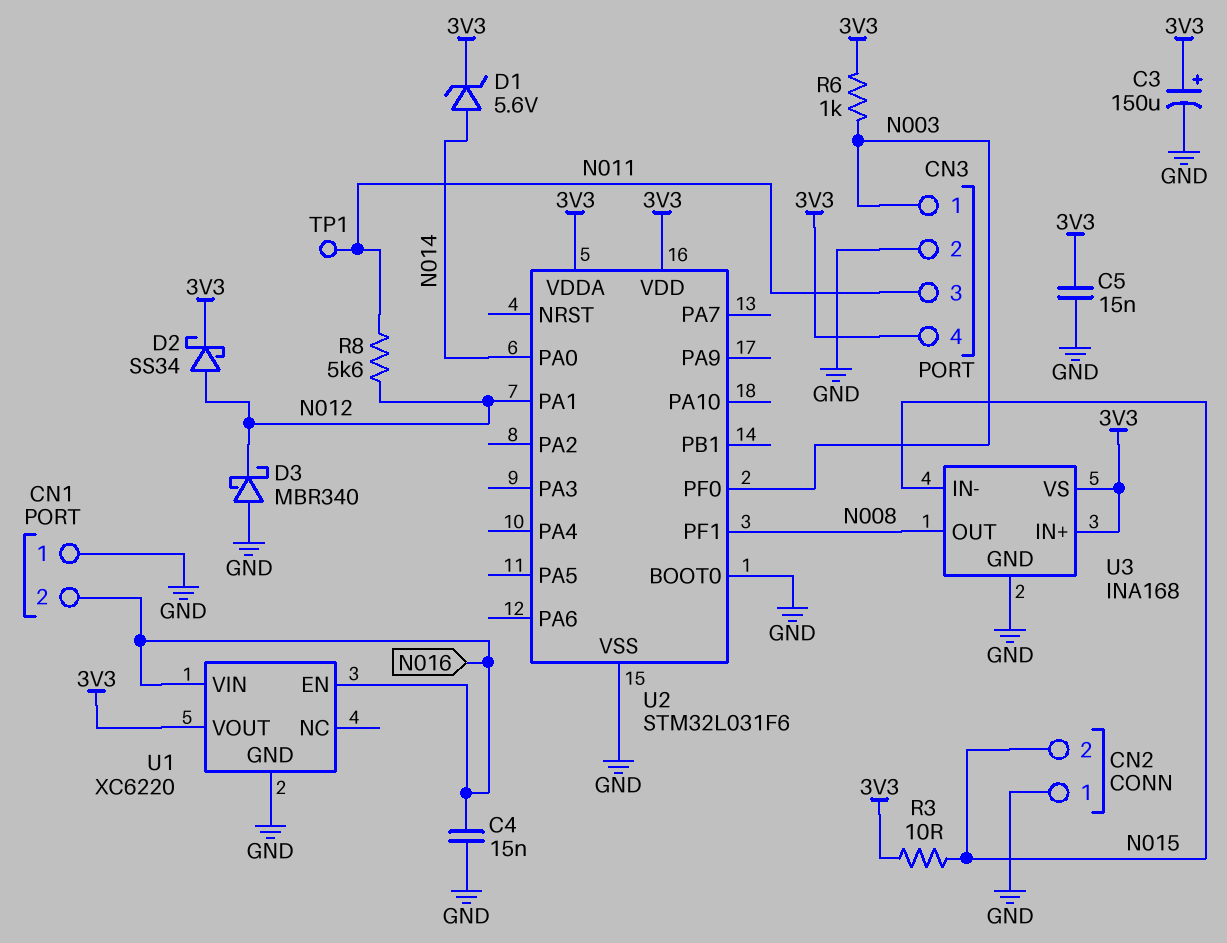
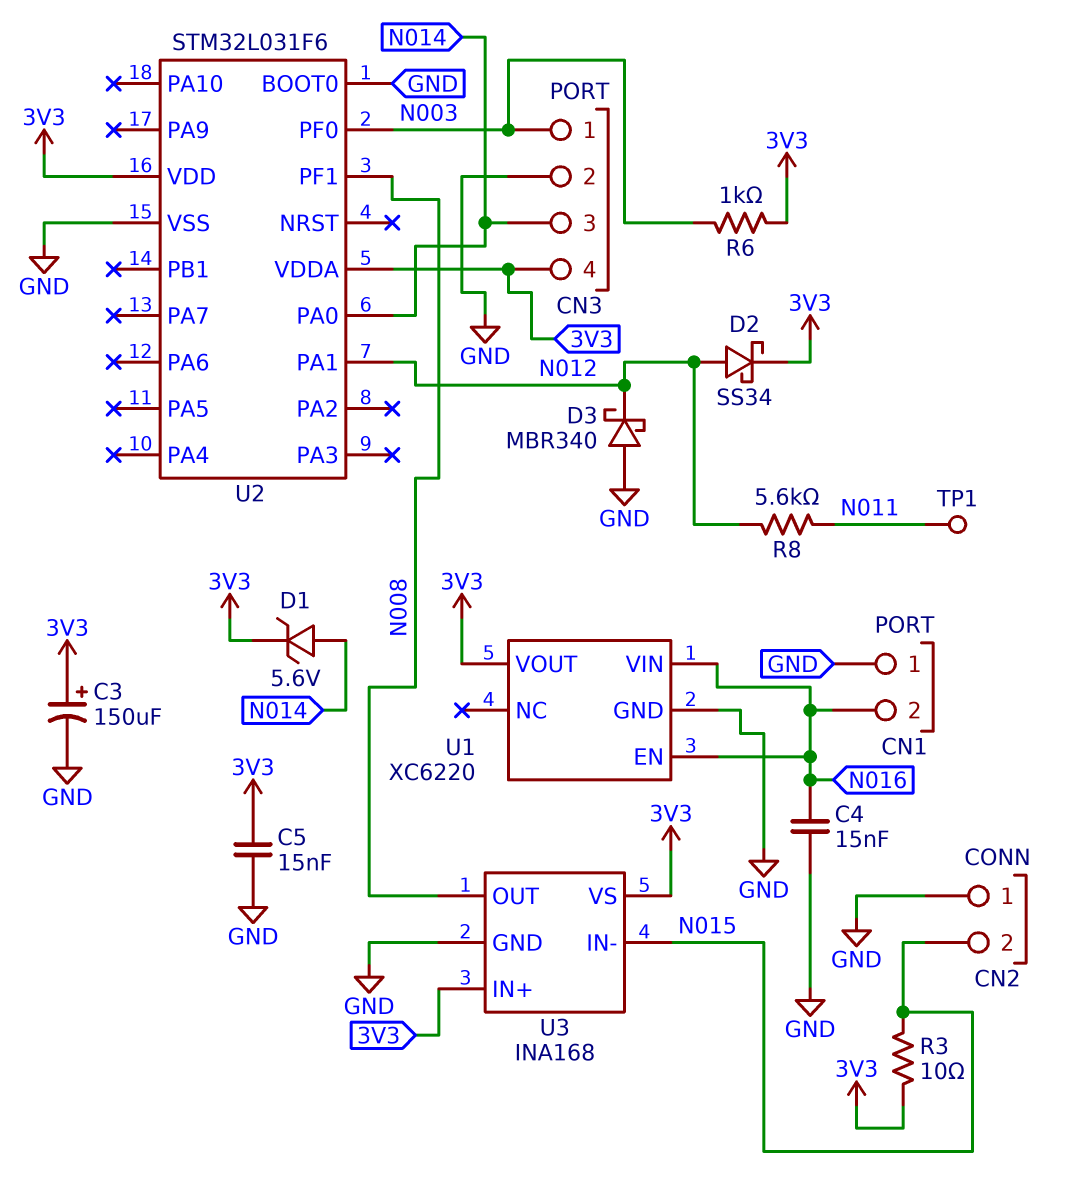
CN3 pin 3: N011 -> N014

